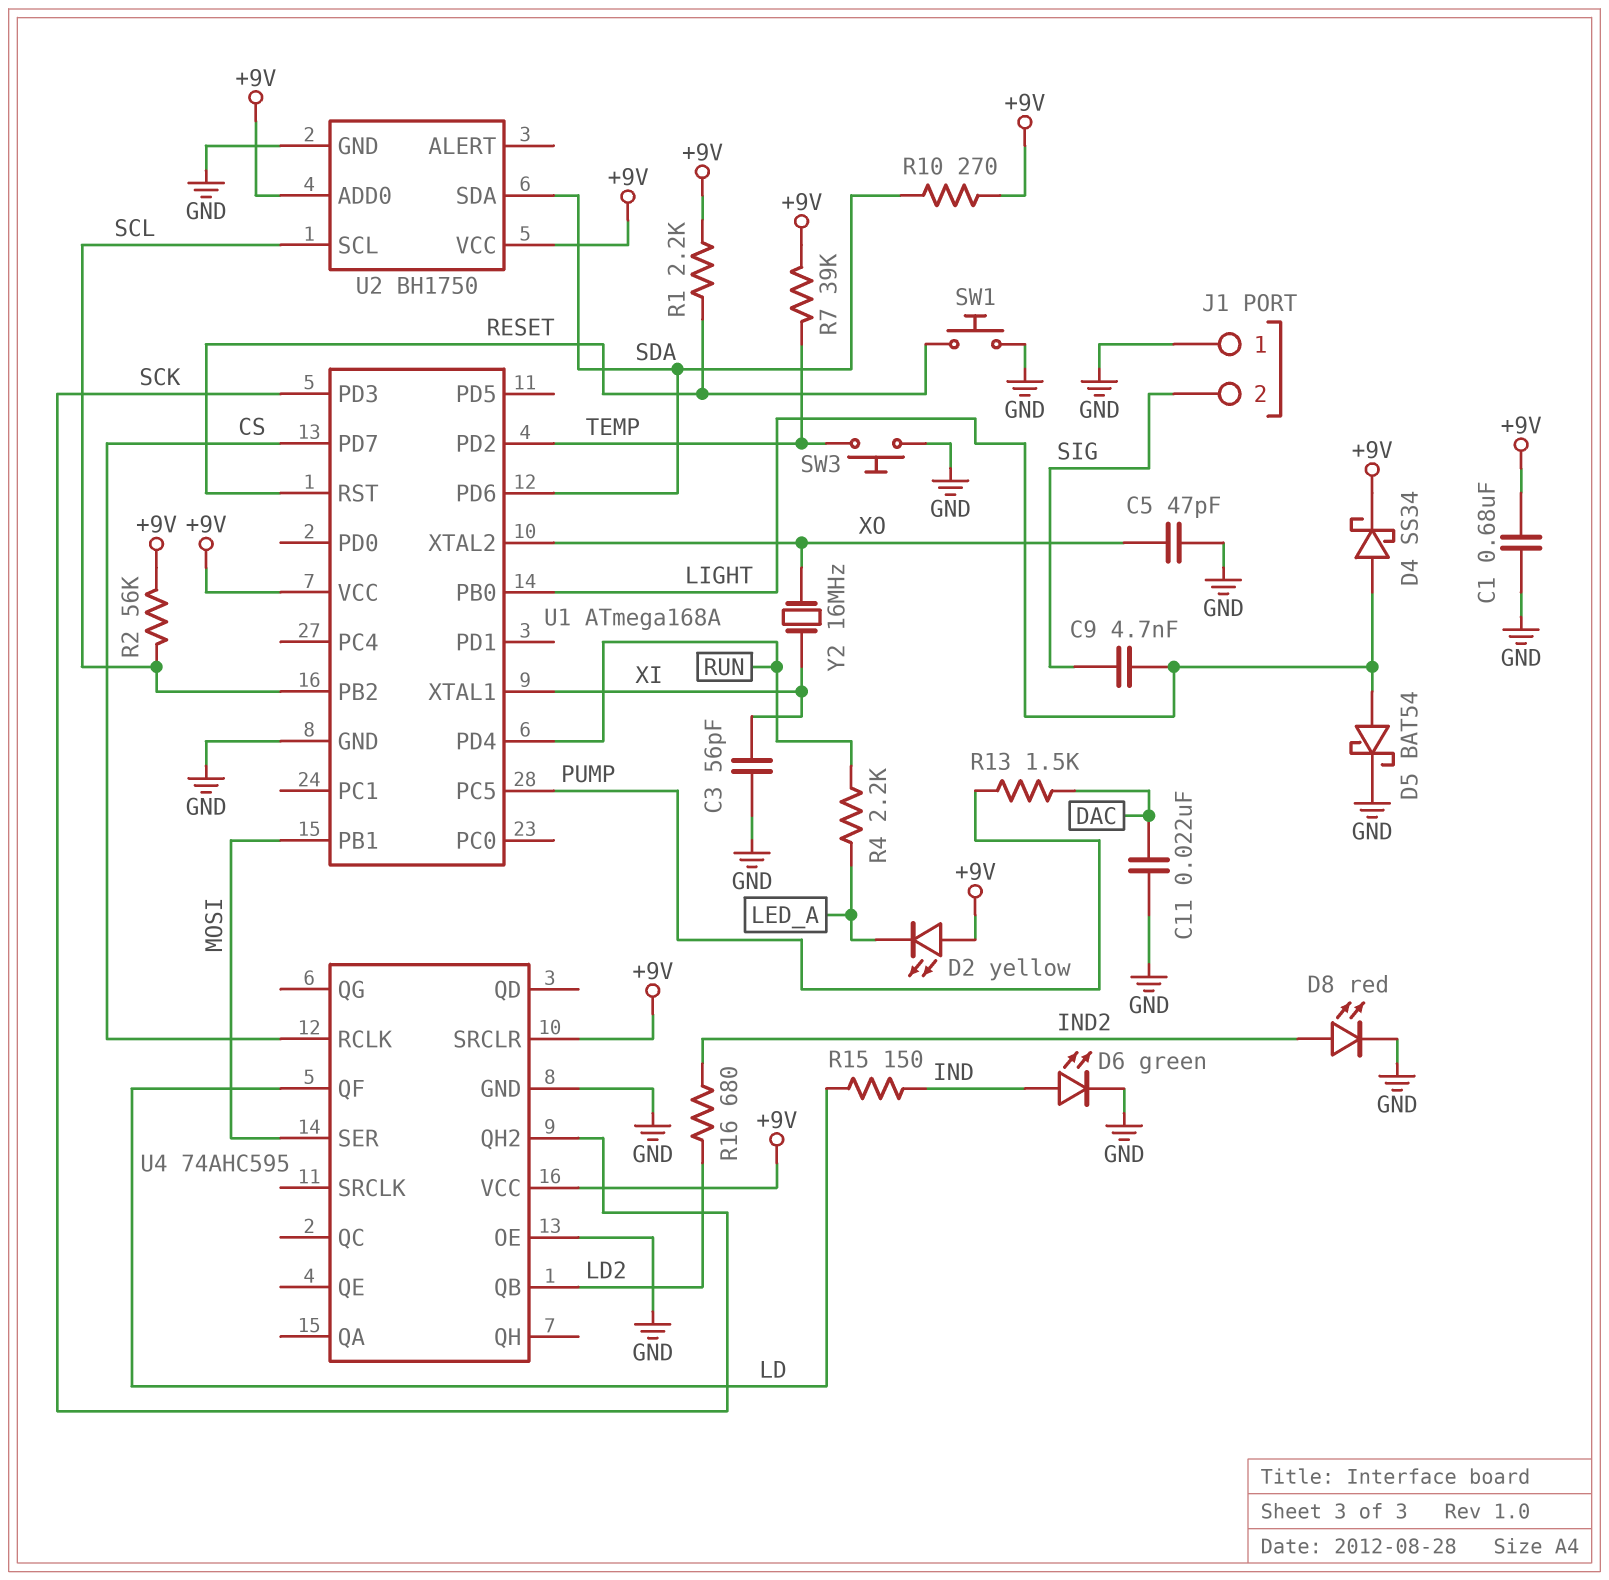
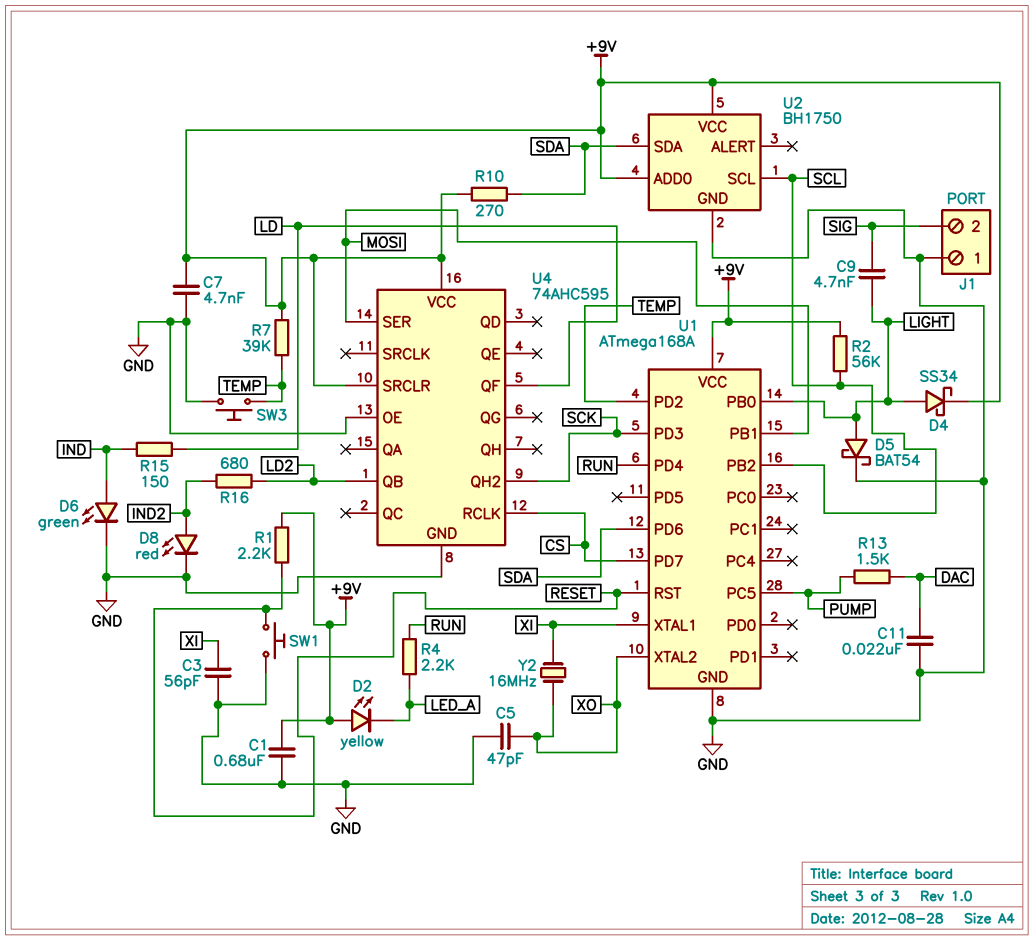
C7: none -> 4.7nF (+9V, GND)

